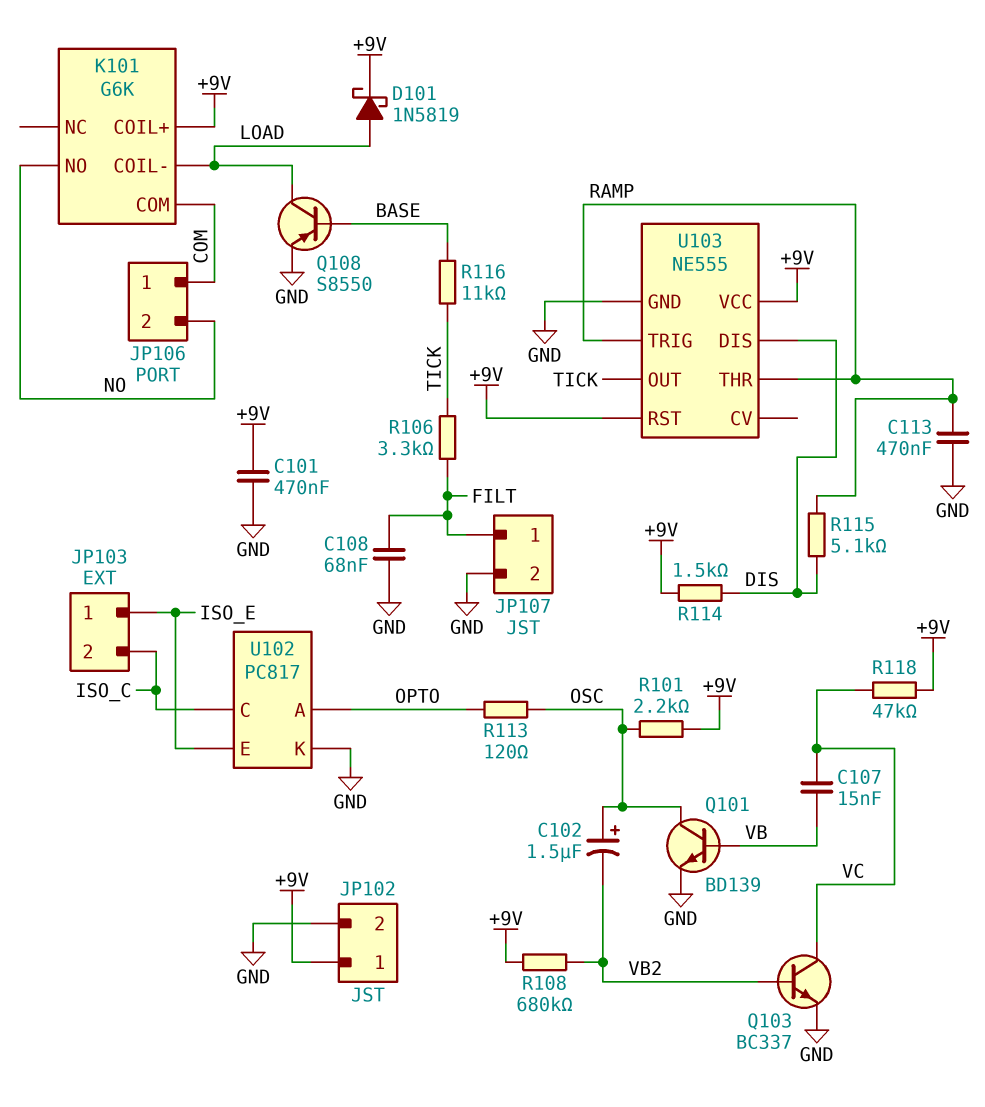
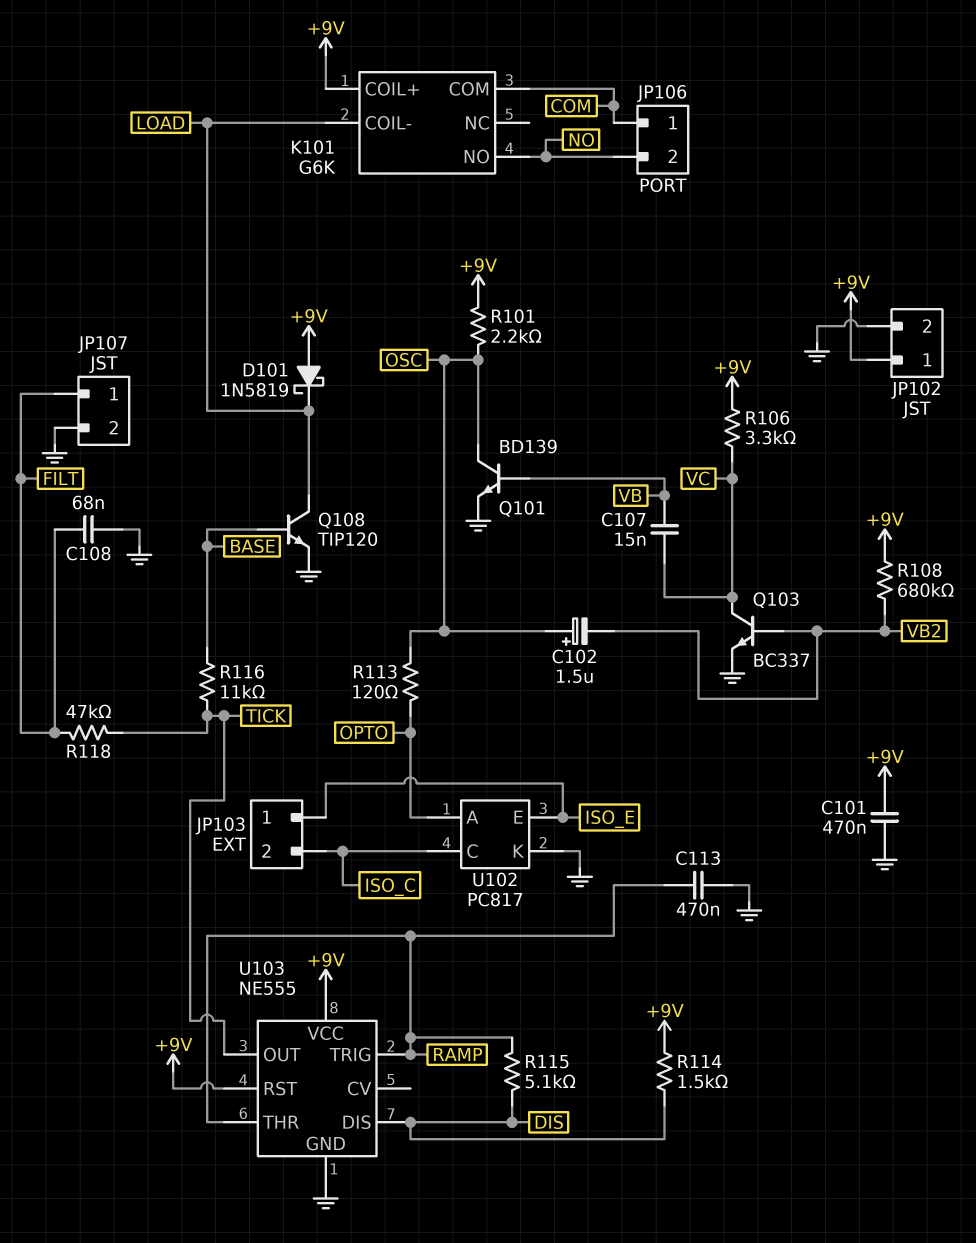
D101: schottky 1N5819 (A LOAD, K +9V) -> schottky 1N5819 (A +9V, K LOAD)
Q108: PNP S8550 (B BASE, C LOAD, E GND) -> NPN TIP120 (B BASE, C LOAD, E GND)
R106: 3.3k (FILT, TICK) -> 3.3k (+9V, VC)
R118: 47k (+9V, VC) -> 47k (FILT, TICK)

